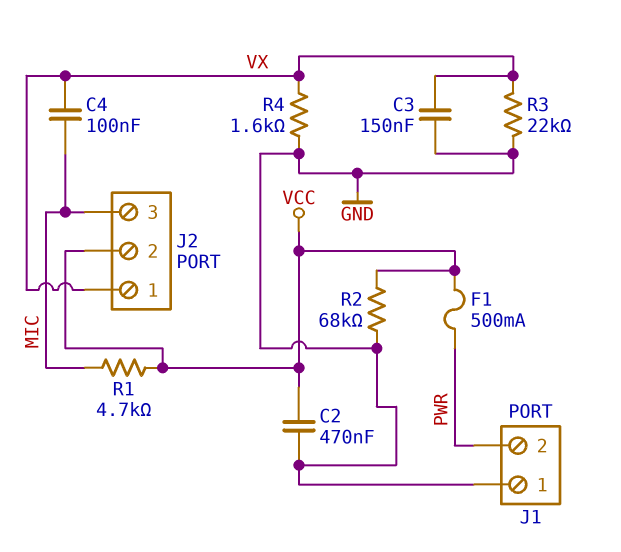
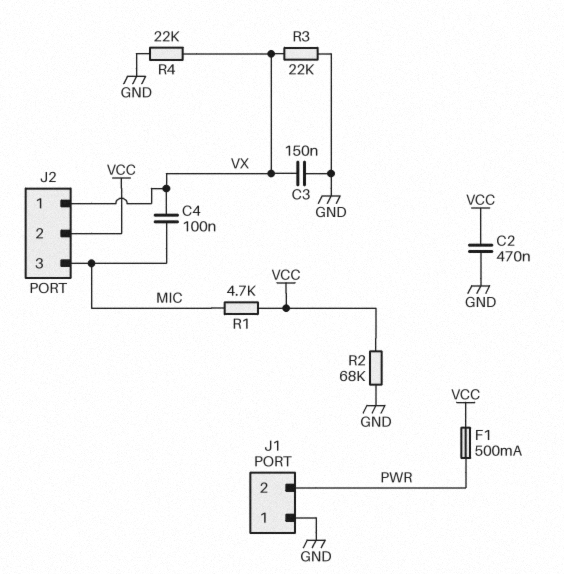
R4: 1.6k (GND, VX) -> 22k (GND, VX)

